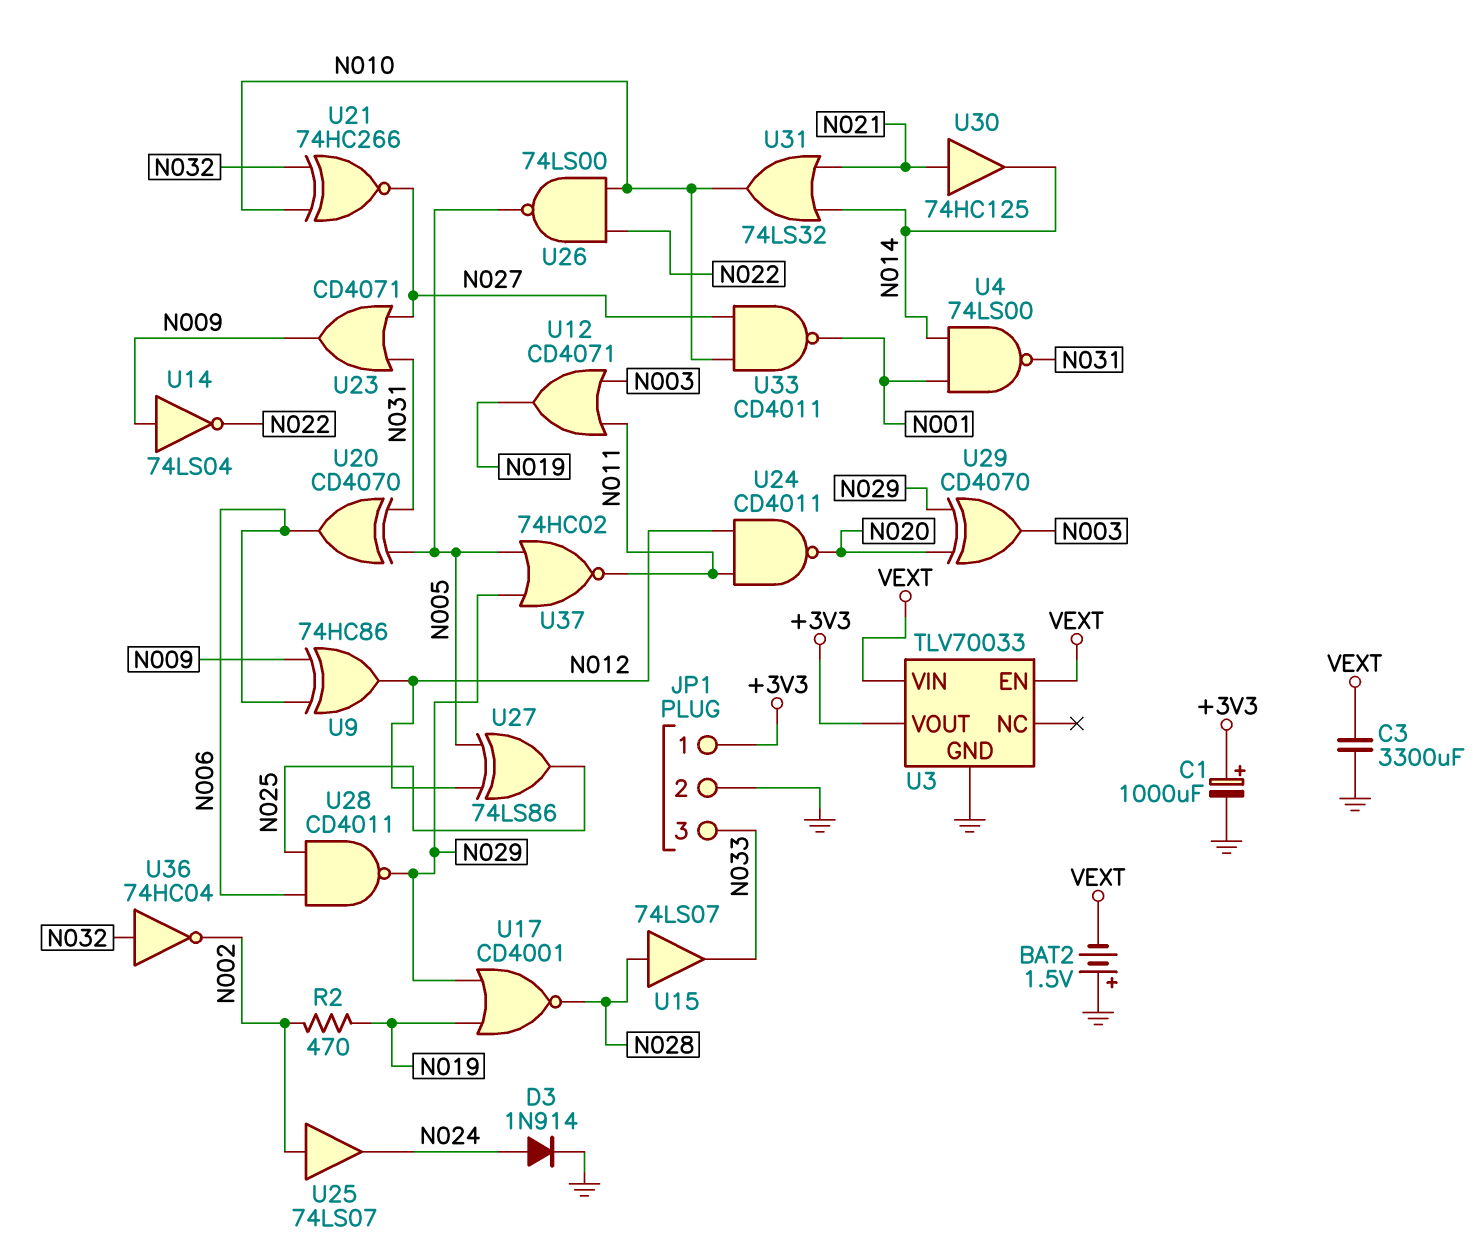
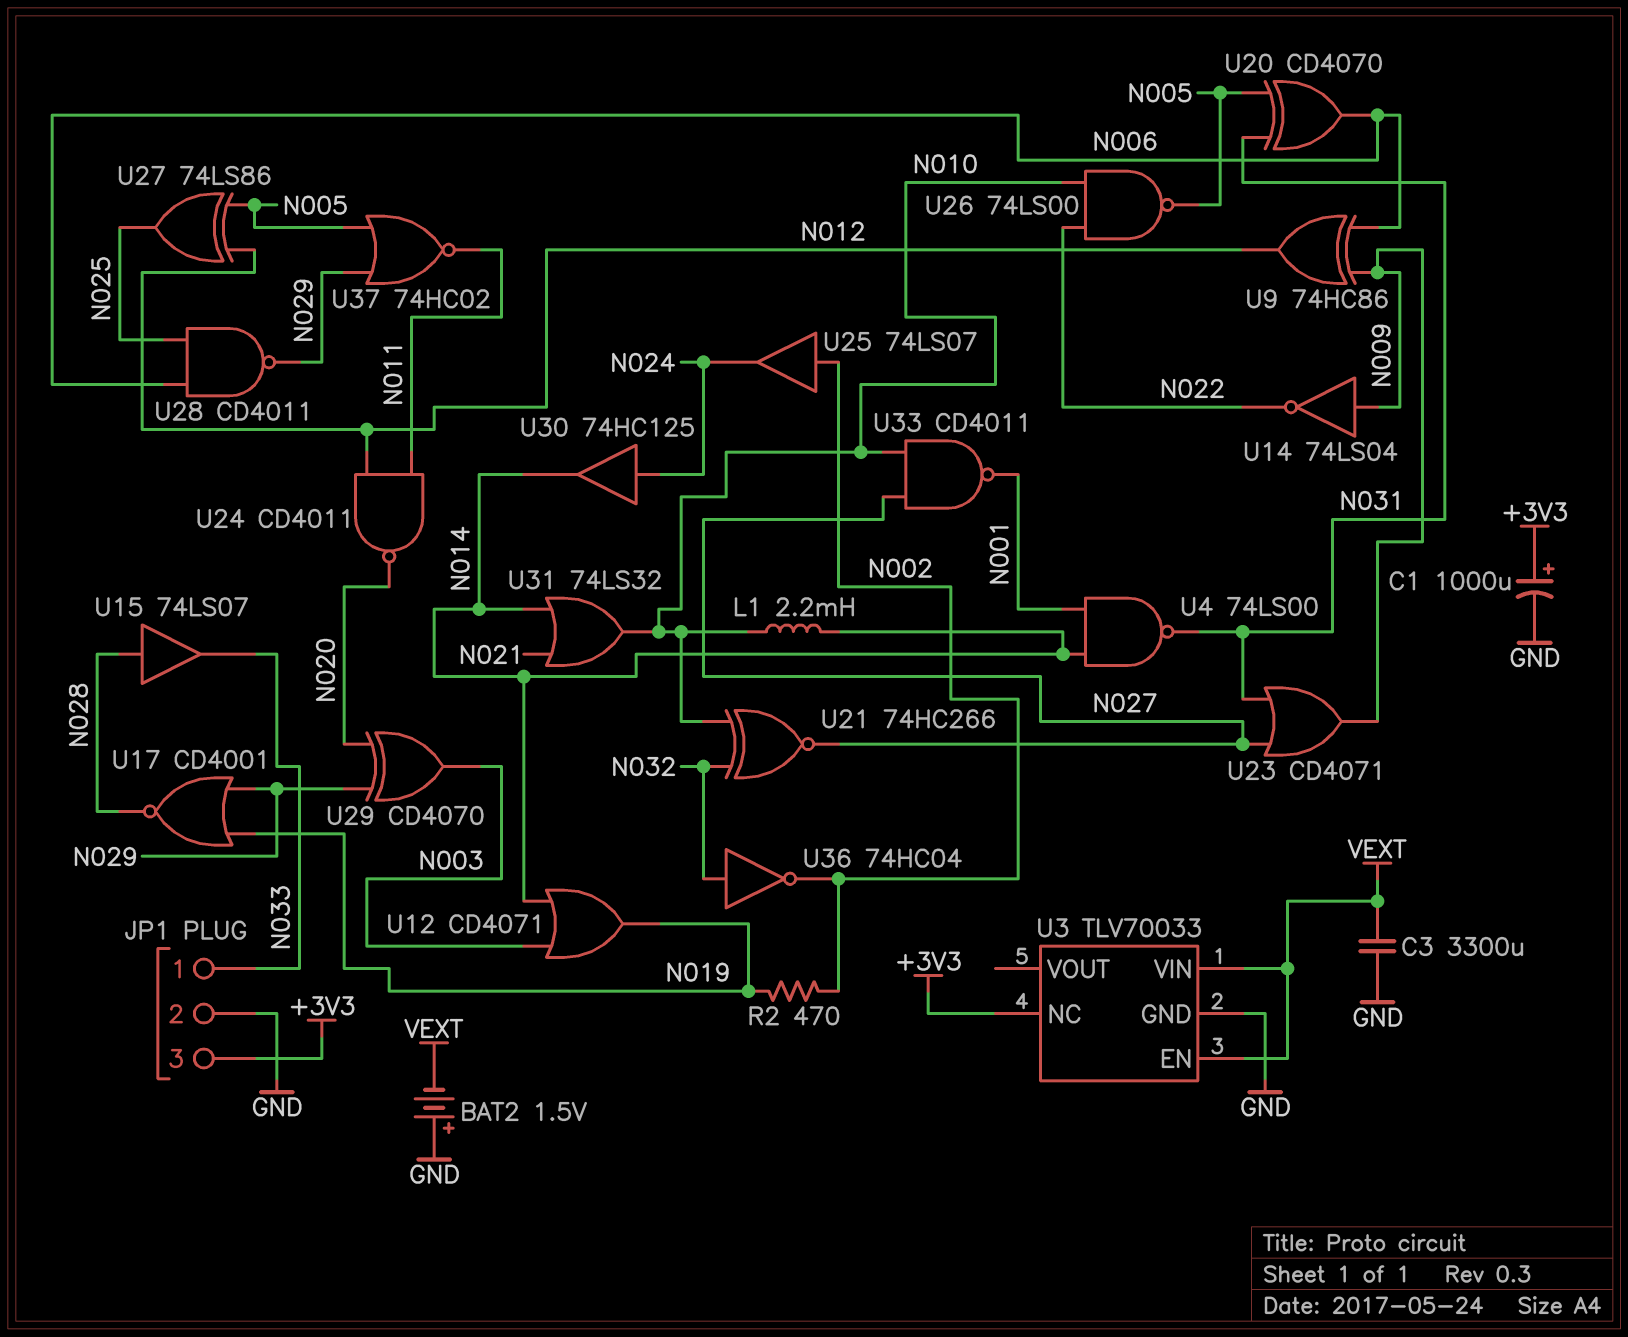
D3: diode 1N914 (A N024, K GND) -> none
JP1 pin 1: +3V3 -> N033
JP1 pin 3: N033 -> +3V3
L1: none -> 2.2mH (N010, N014)
U3 pin NC: none -> +3V3
U3 pin VOUT: +3V3 -> none
U12: OR CD4071 (in N003, in N011, out N019) -> OR CD4071 (in N003, in N014, out N019)
U30: buffer 74HC125 (in N021, out N014) -> buffer 74HC125 (in N024, out N014)

